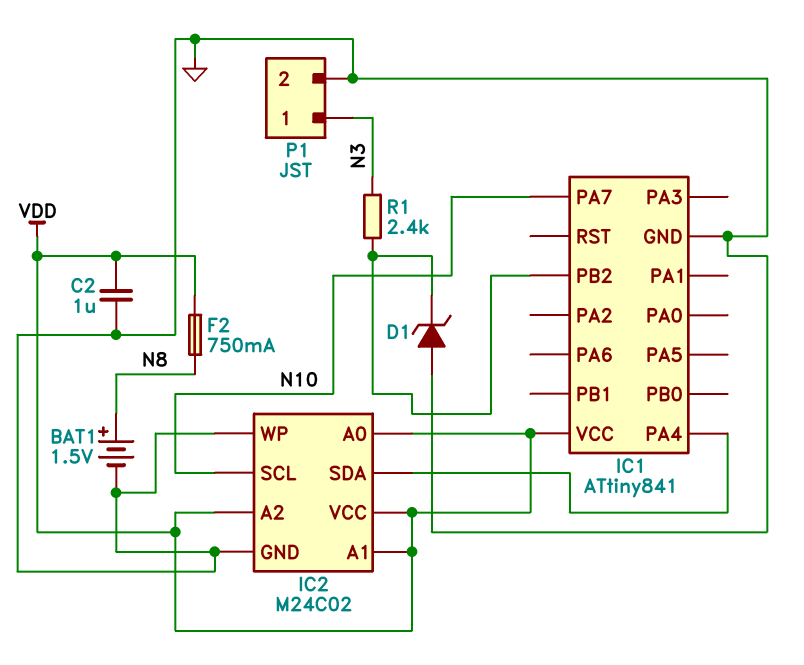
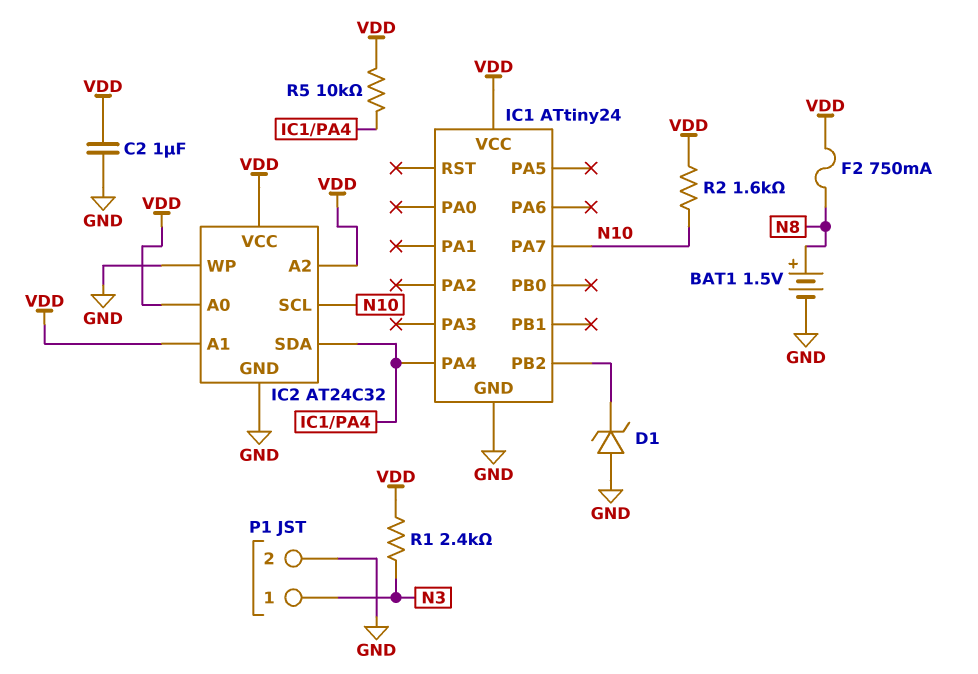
IC1: ATtiny841 -> ATtiny24
IC2: M24C02 -> AT24C32
R1: 2.4k (IC1/PB2, N3) -> 2.4k (N3, VDD)
R2: none -> 1.6k (N10, VDD)
R5: none -> 10k (IC1/PA4, VDD)

